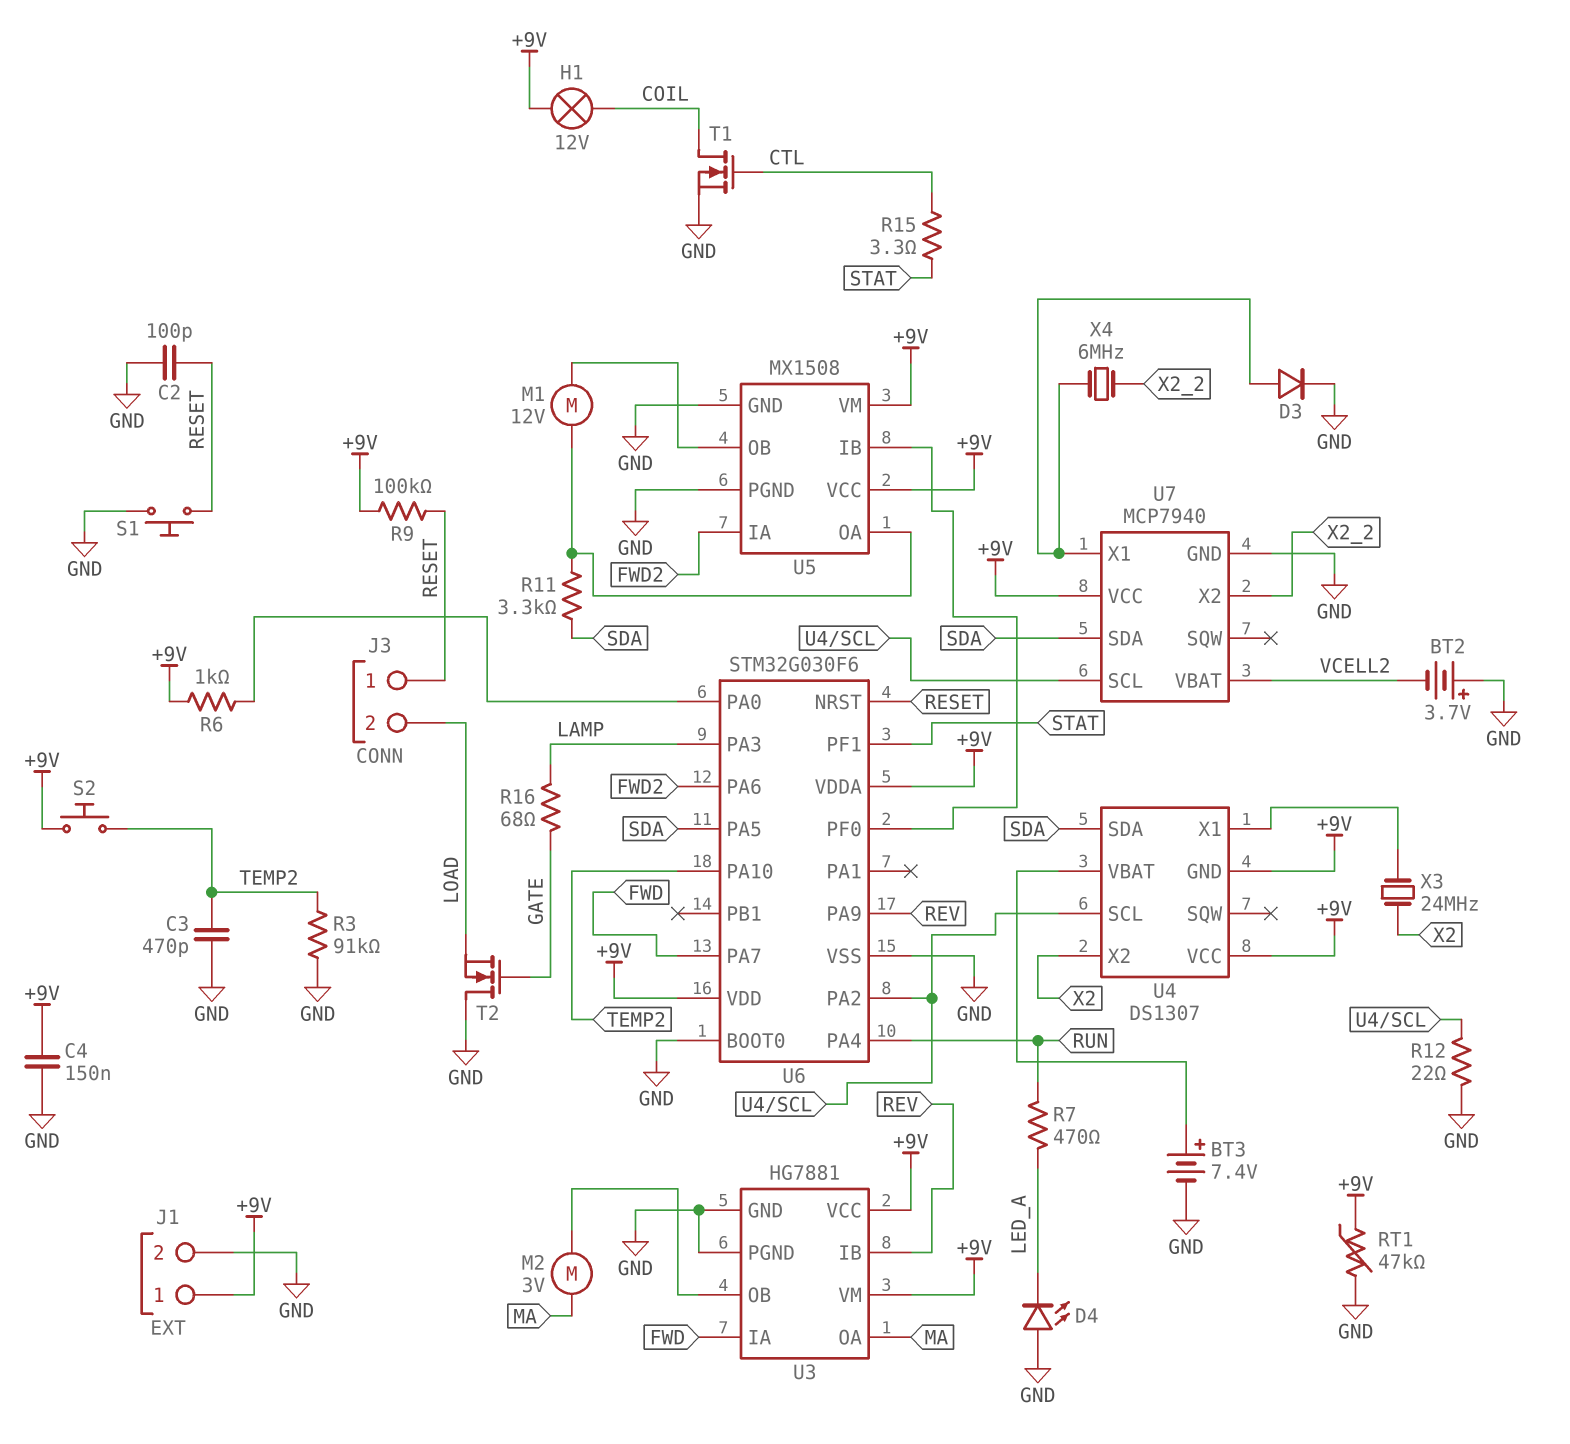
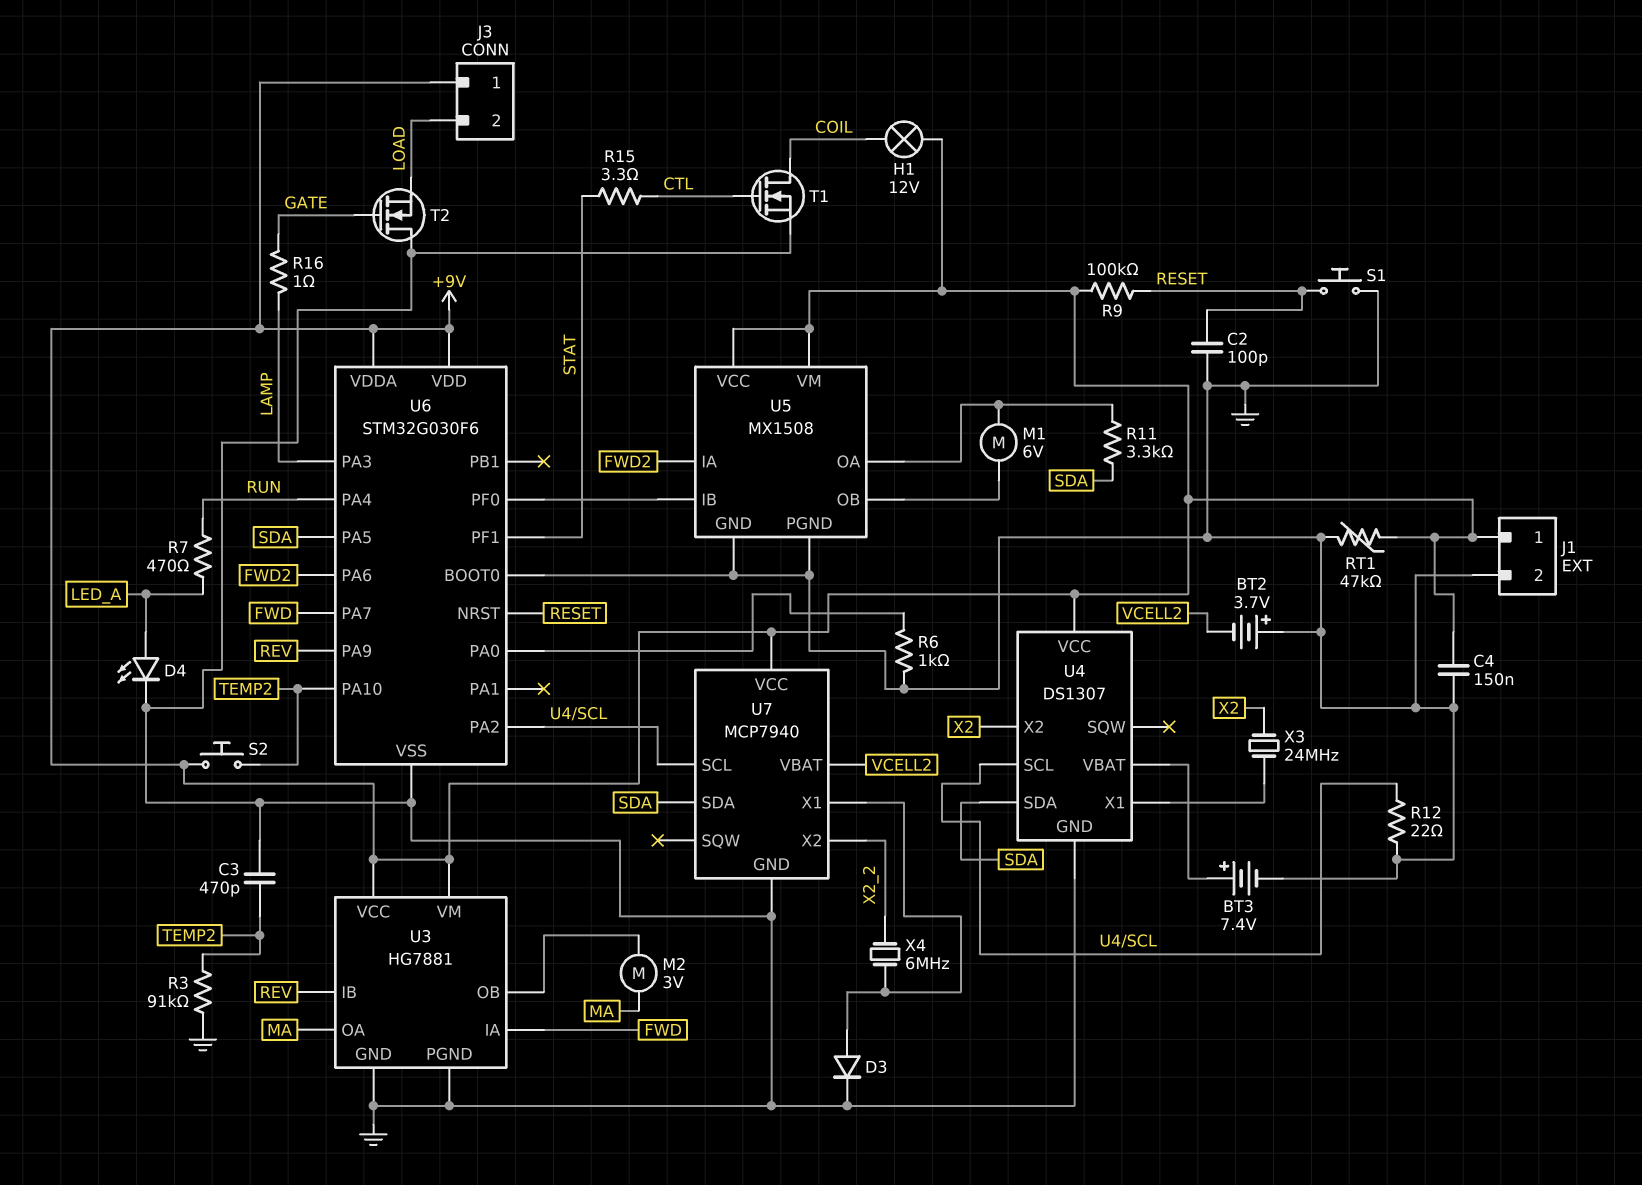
D4: LED (A GND, K LED_A) -> LED (A LED_A, K GND)
J3 pin 1: RESET -> +9V
M1: motor 12V (U5/OA, U5/OB) -> motor 6V (U5/OA, U5/OB)
R6: 1k (+9V, U6/PA0) -> 1k (GND, U6/PA0)
R16: 68 (GATE, LAMP) -> 1 (GATE, LAMP)
U4 pin GND: +9V -> GND

